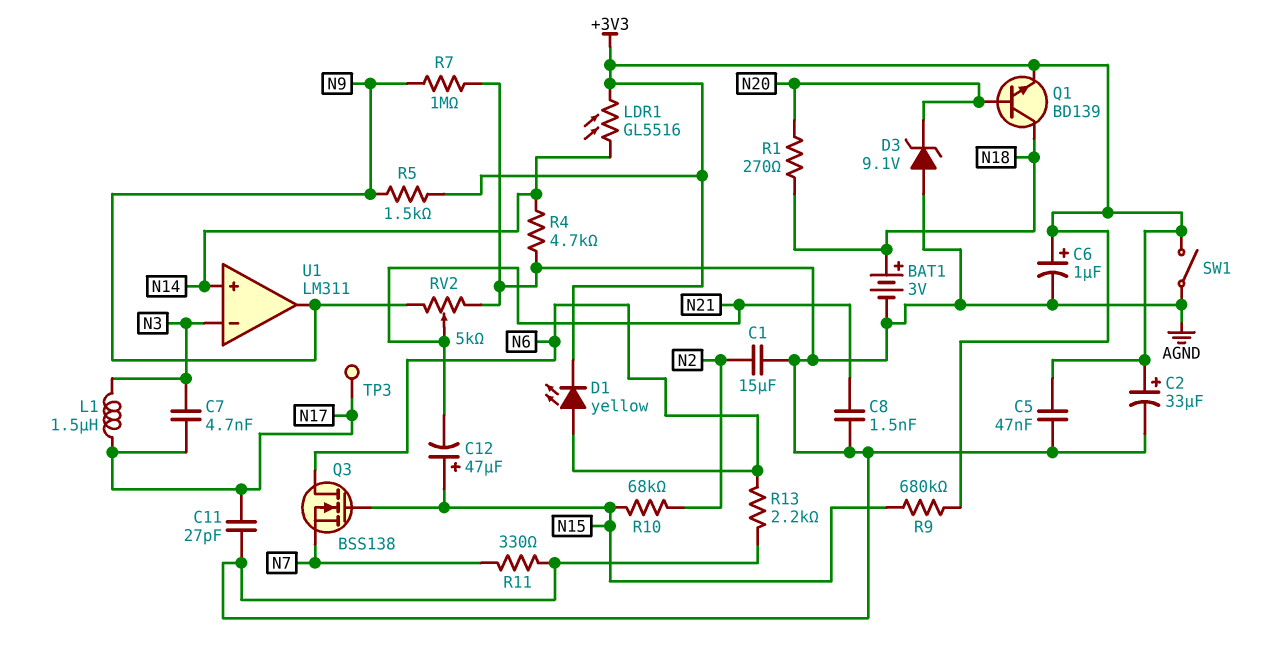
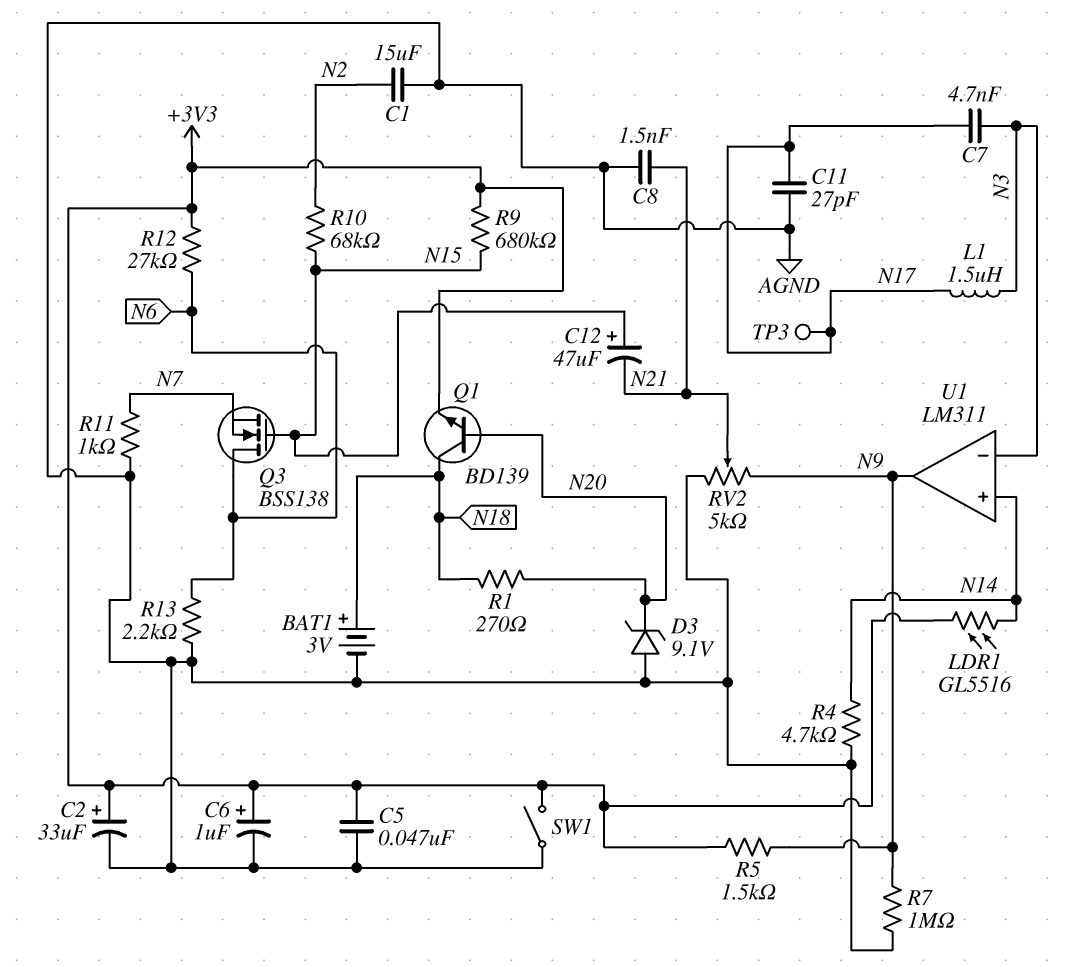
D1: LED yellow (A N6, K +3V3) -> none
R11: 330 (AGND, N7) -> 1k (AGND, N7)
R12: none -> 27k (+3V3, N6)

